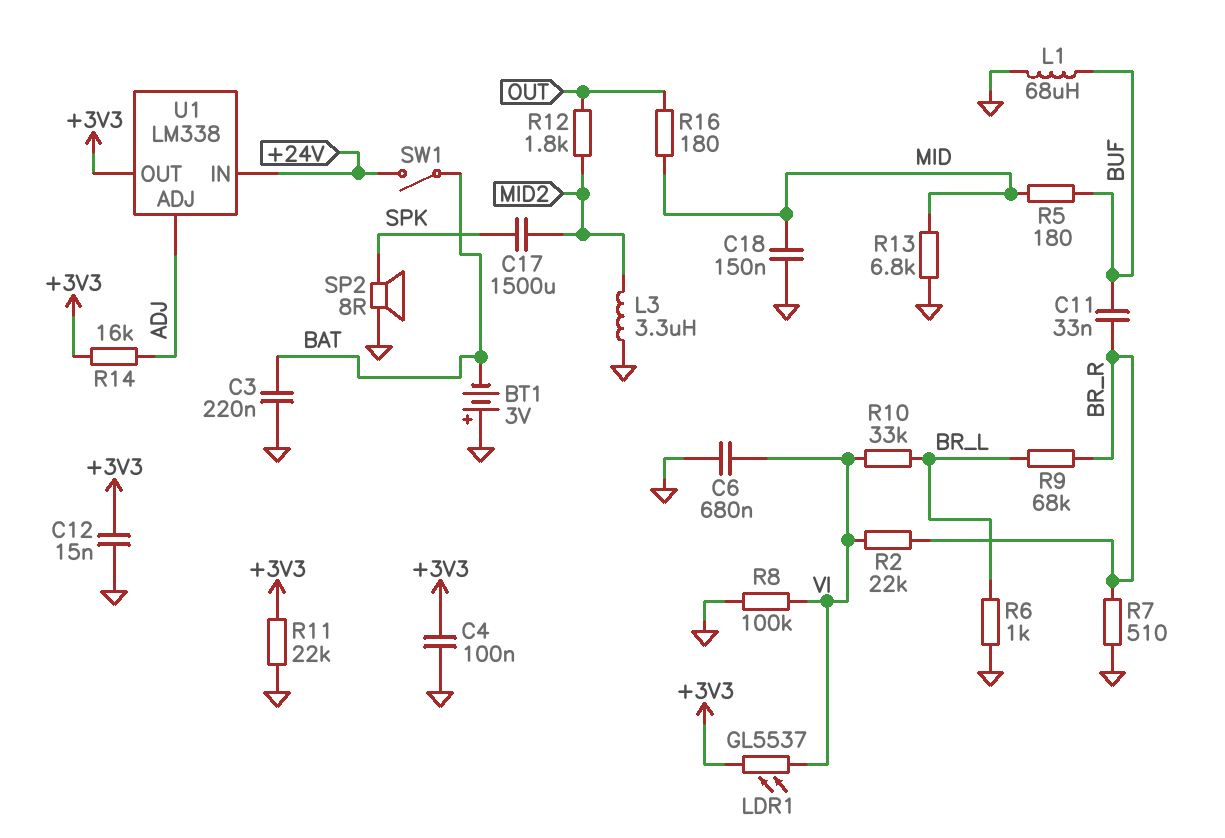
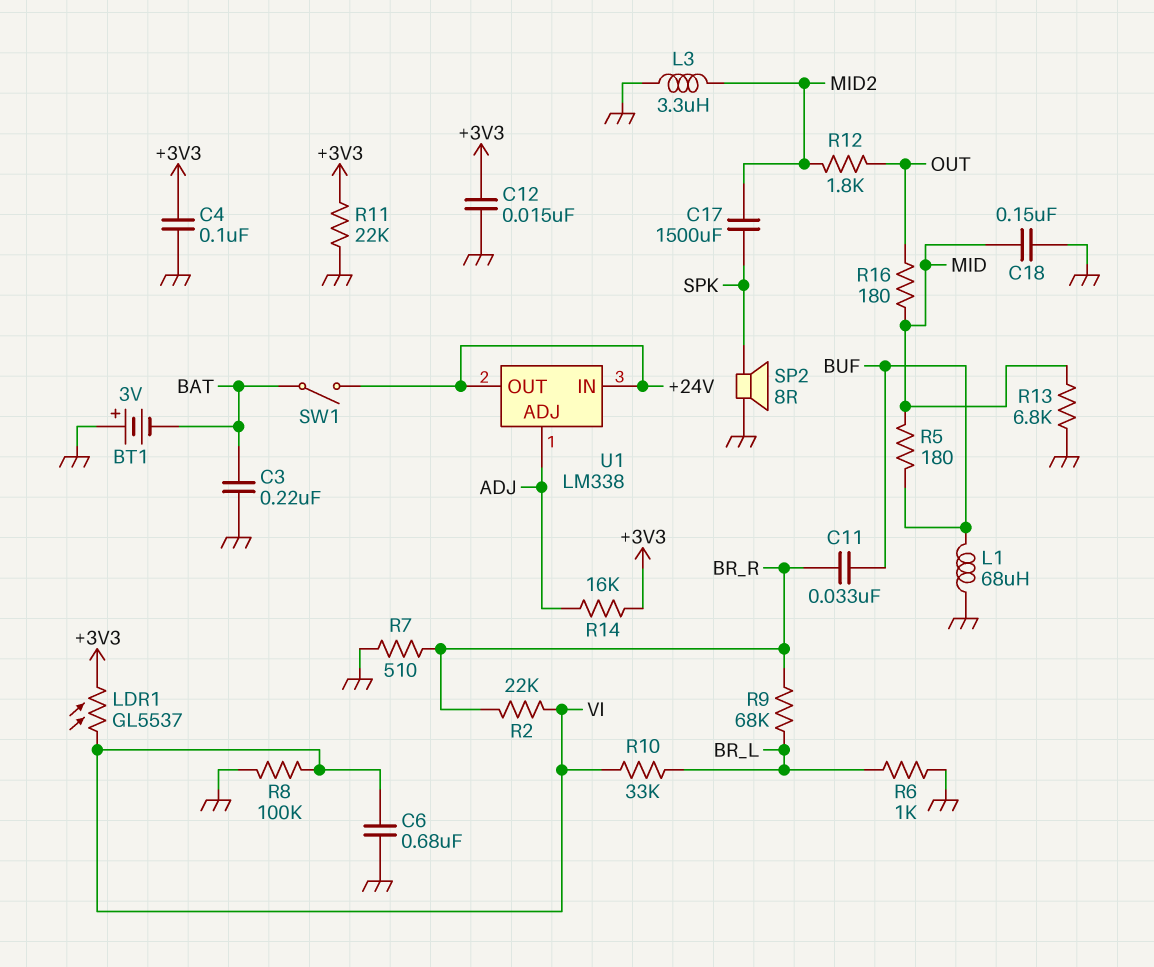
U1 pin OUT: +3V3 -> +24V

